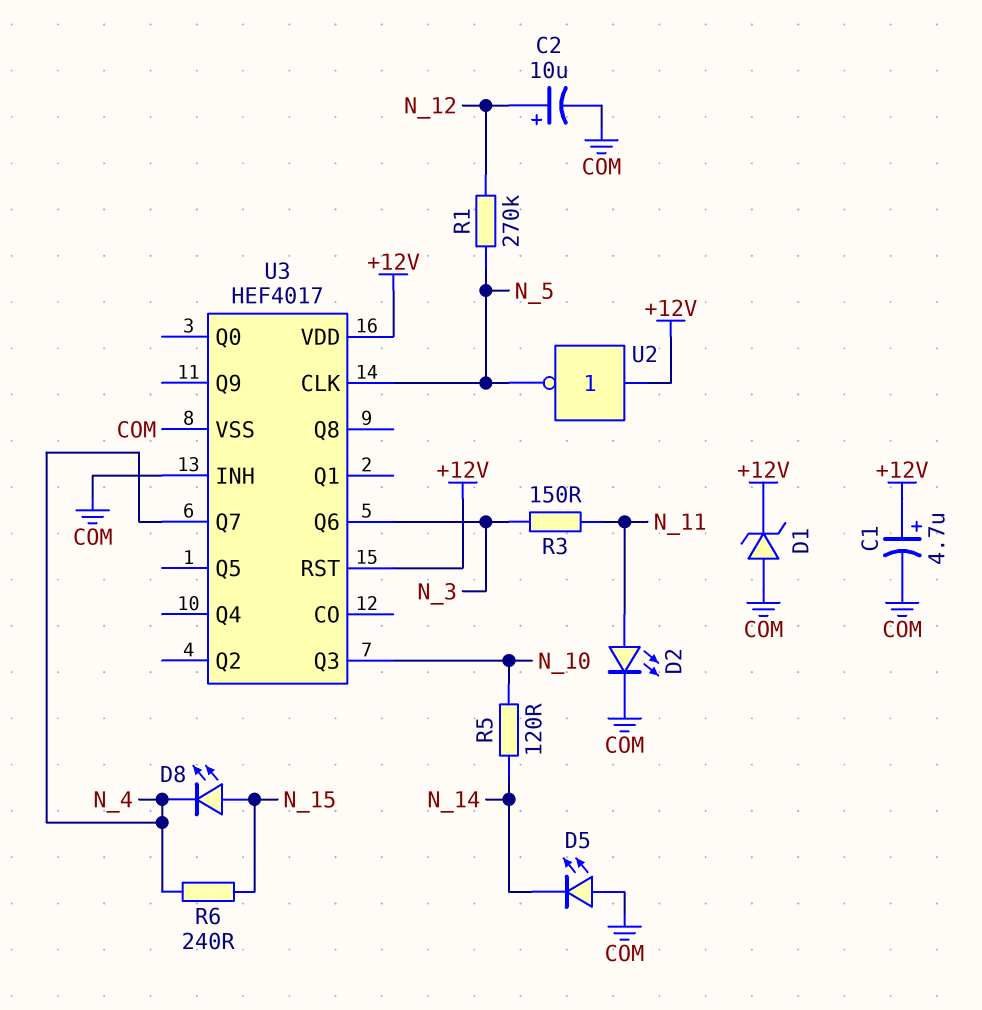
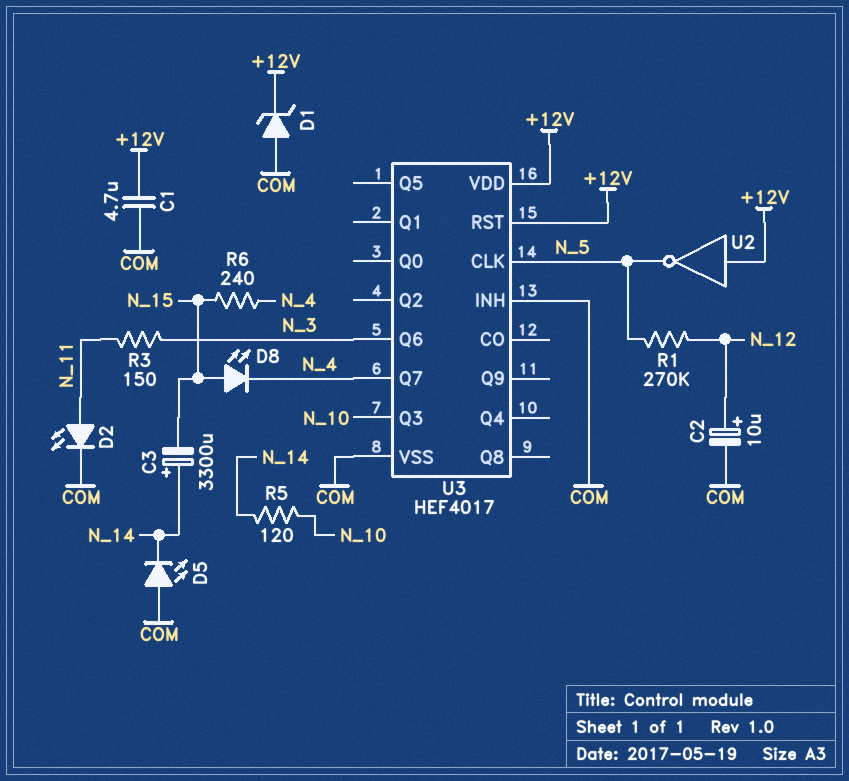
C1: 4.7uF (plus +12V, minus COM) -> 4.7uF (+12V, COM)
C3: none -> 3300uF (plus N_14, minus N_15)

